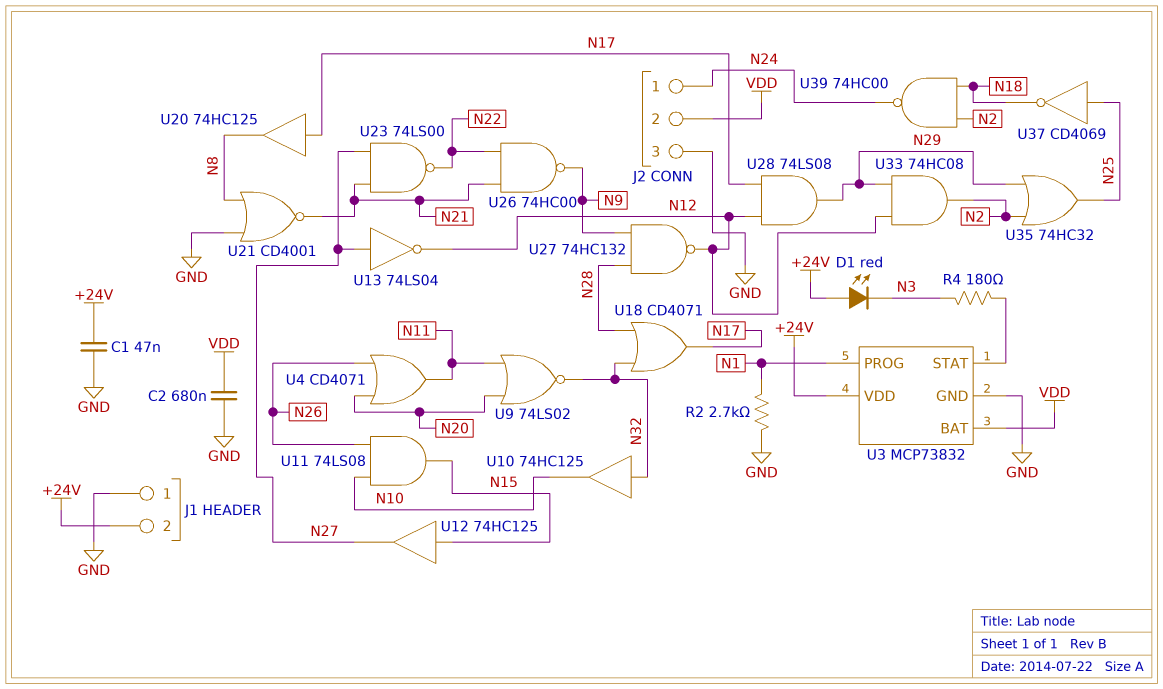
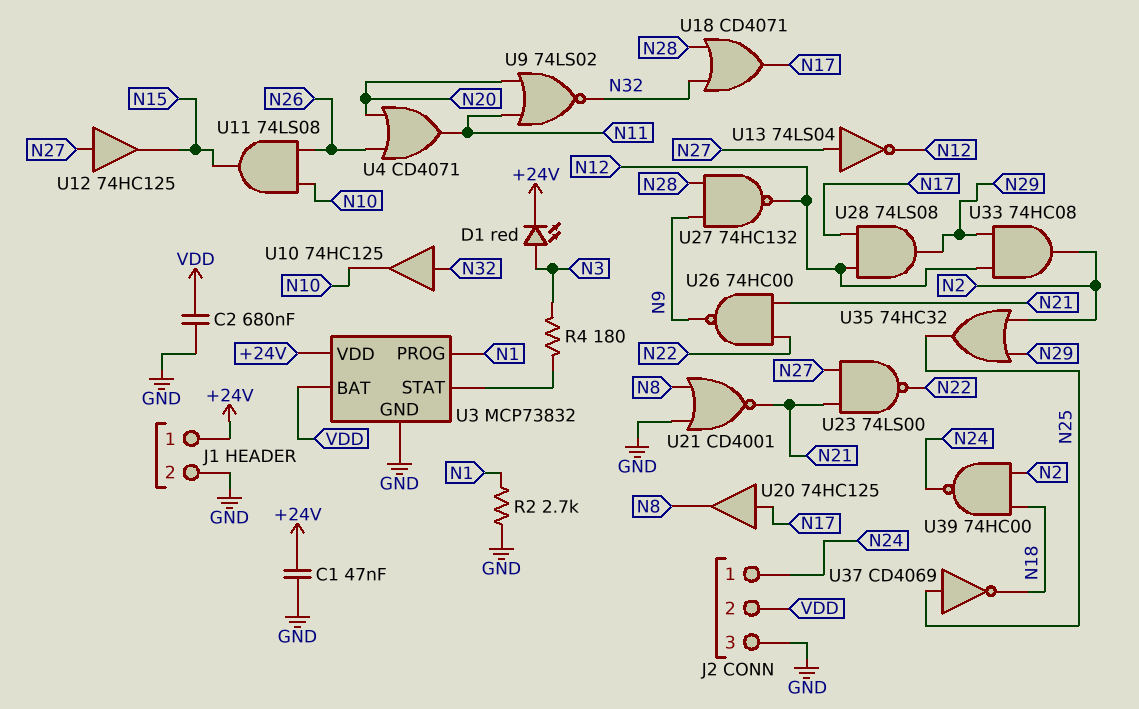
D1: LED red (A +24V, K N3) -> LED red (A N3, K +24V)
J1 pin 1: GND -> +24V
J1 pin 2: +24V -> GND
U12: buffer 74HC125 (in N15, out N27) -> buffer 74HC125 (in N27, out N15)

